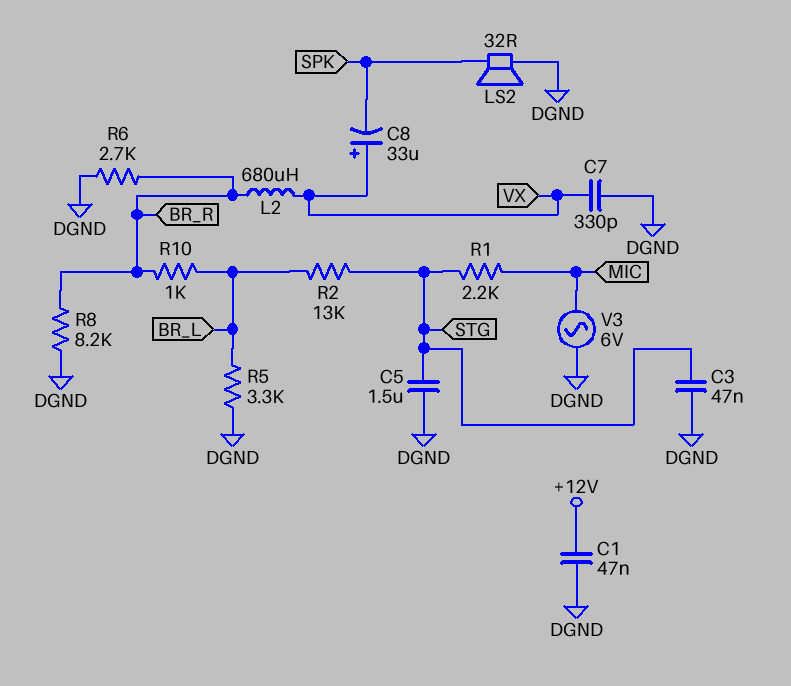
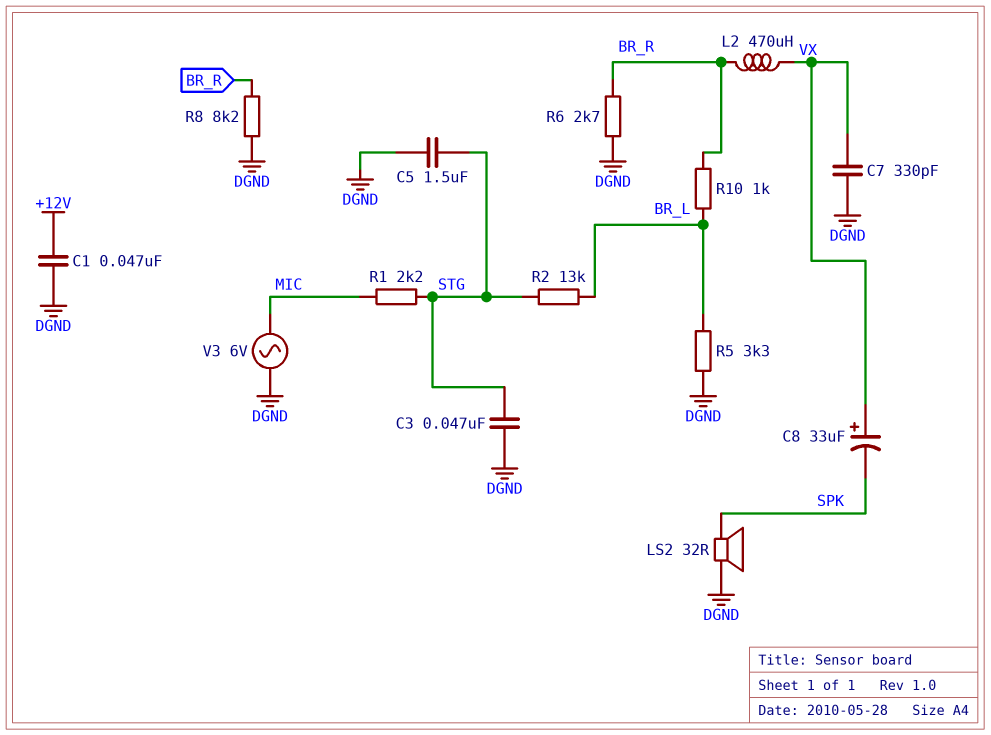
L2: 680uH (BR_R, VX) -> 470uH (BR_R, VX)

